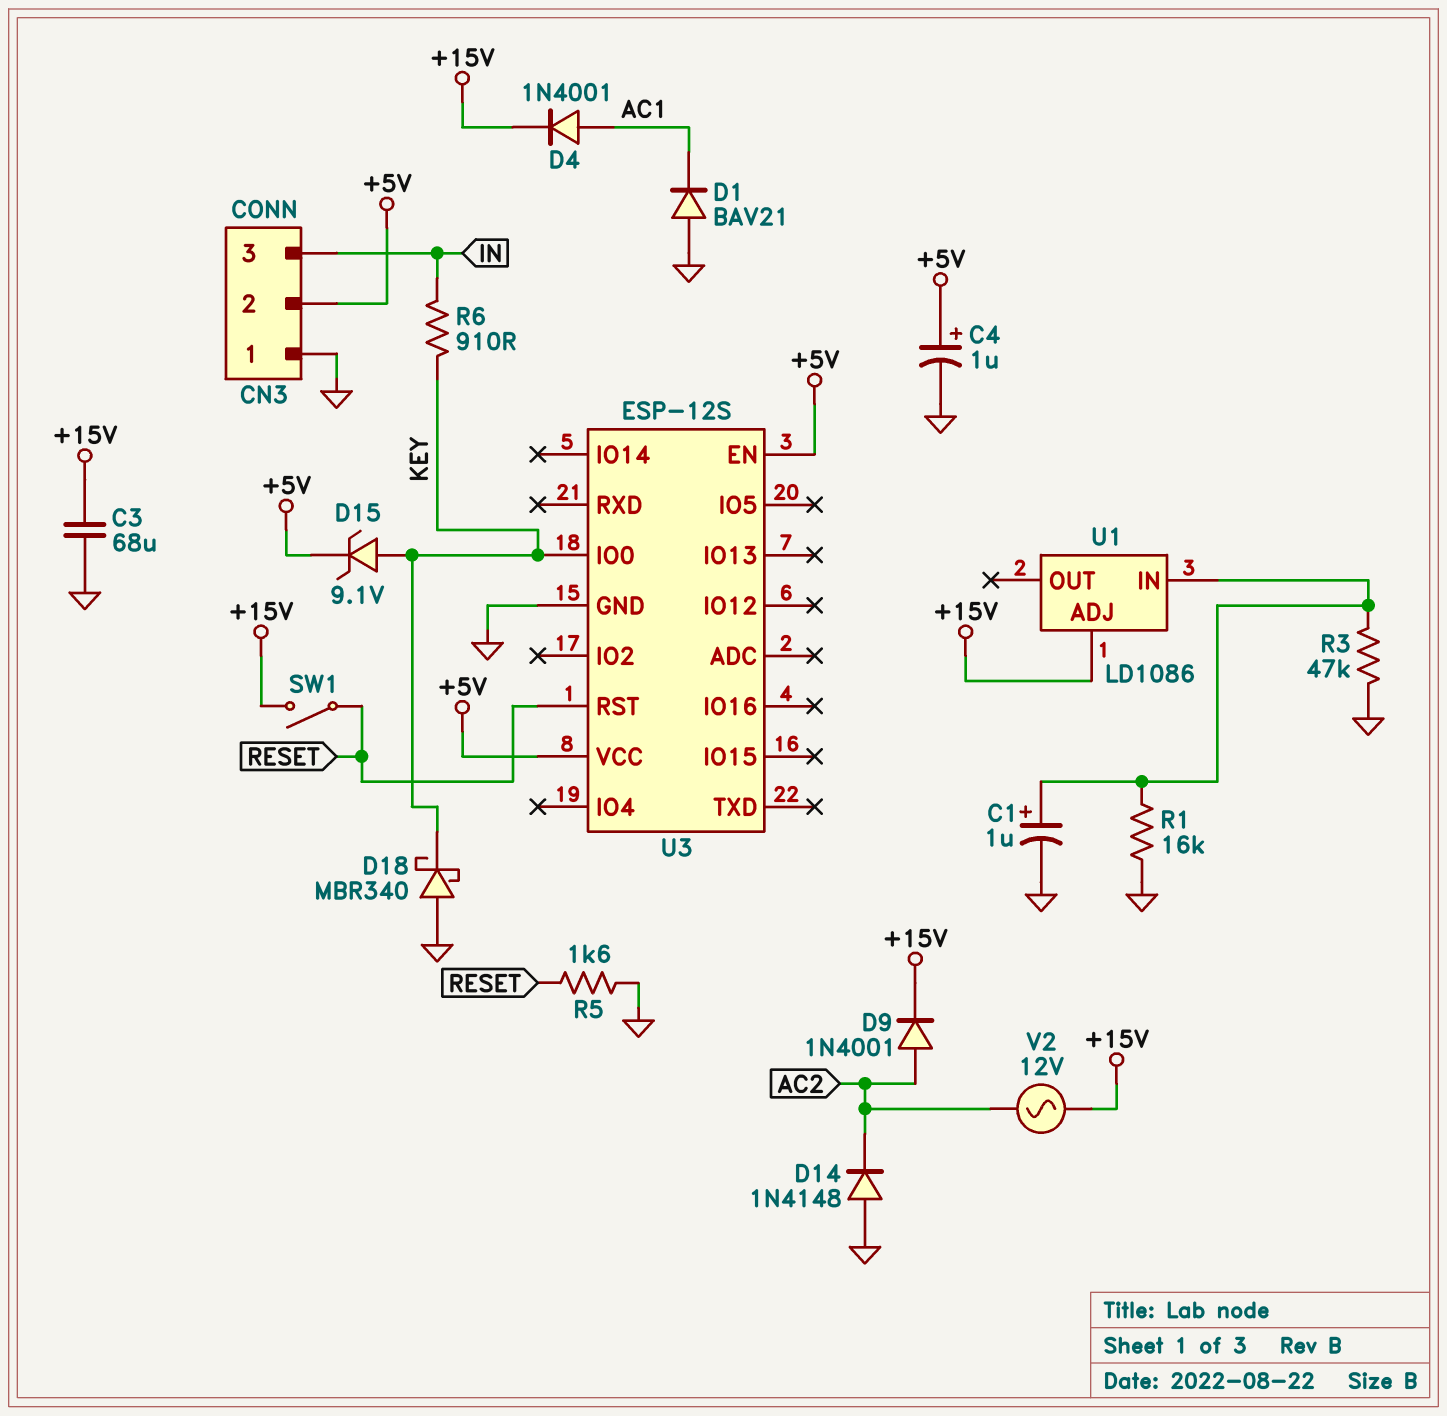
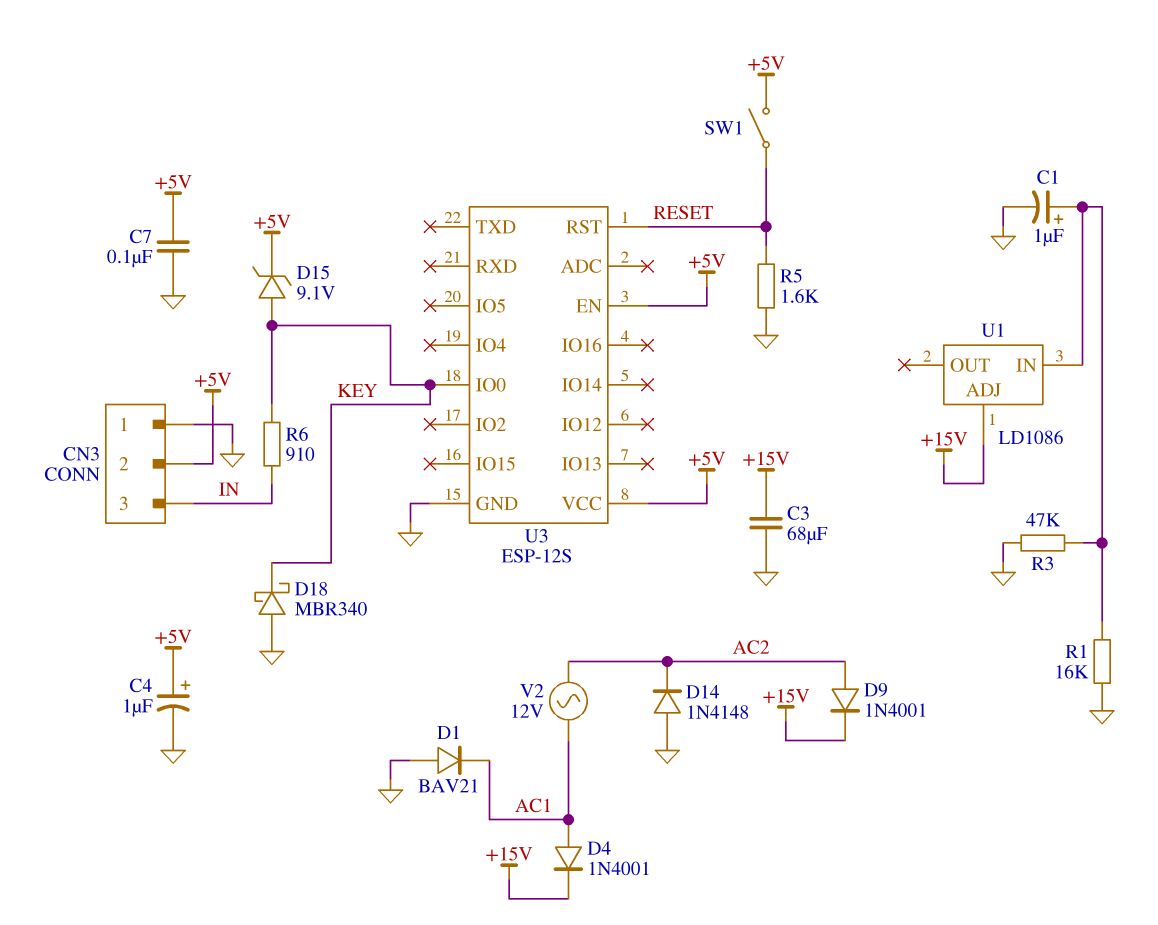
C7: none -> 100nF (+5V, GND)
SW1: switch (+15V, RESET) -> switch (+5V, RESET)
V2: AC 12V (+15V, AC2) -> AC 12V (AC1, AC2)

